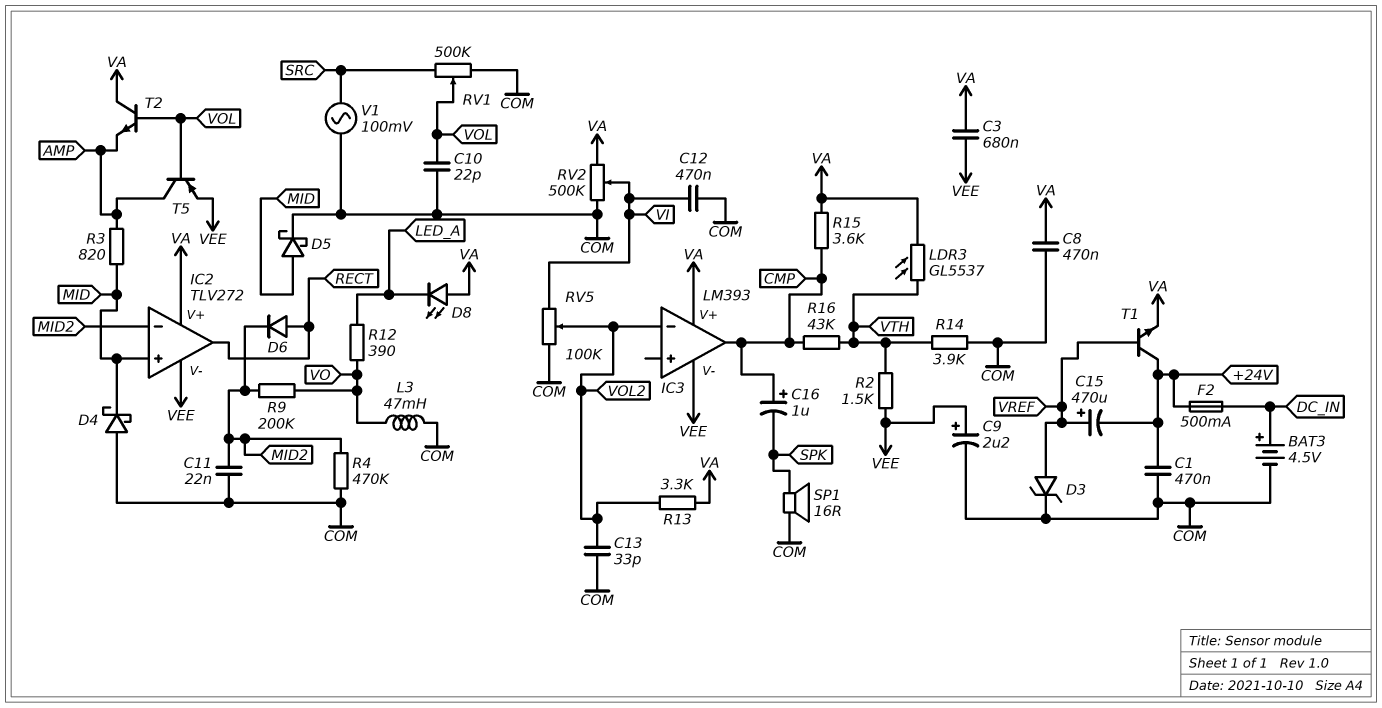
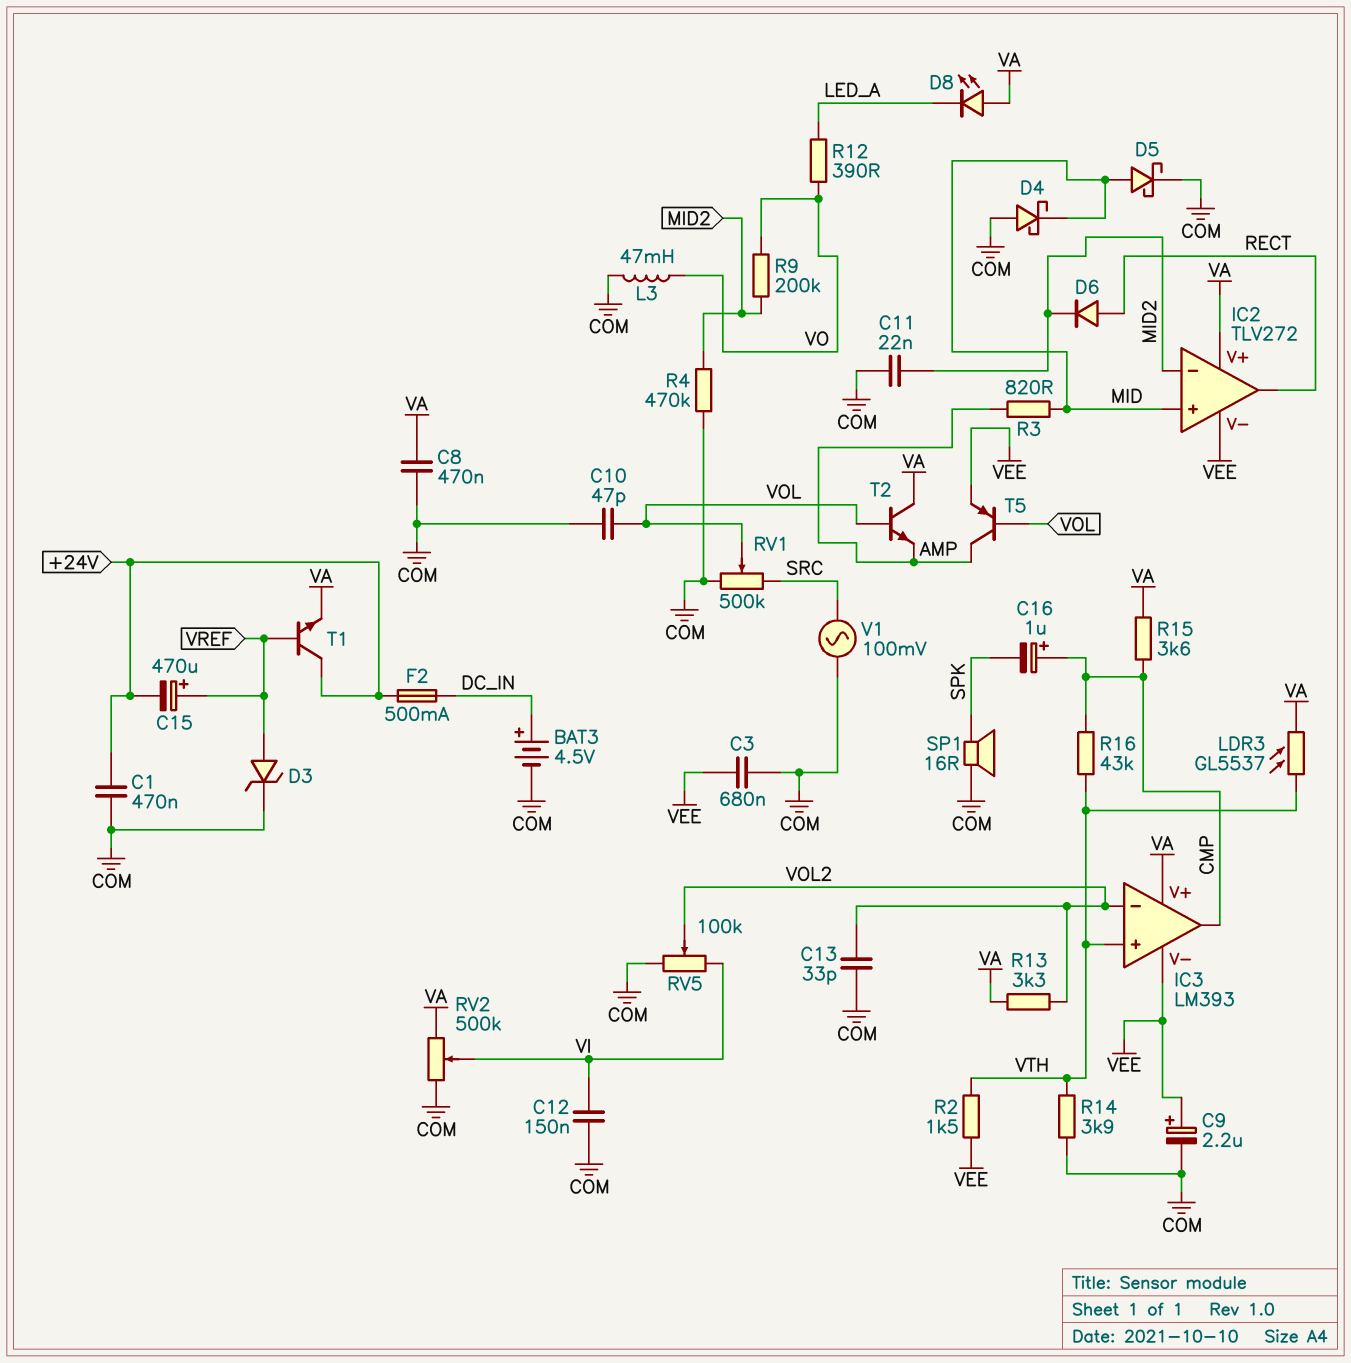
C3: 680nF (VA, VEE) -> 680nF (COM, VEE)
C10: 22pF (COM, VOL) -> 47pF (COM, VOL)
C12: 470nF (COM, VI) -> 150nF (COM, VI)
IC3 pin in+: none -> VTH

